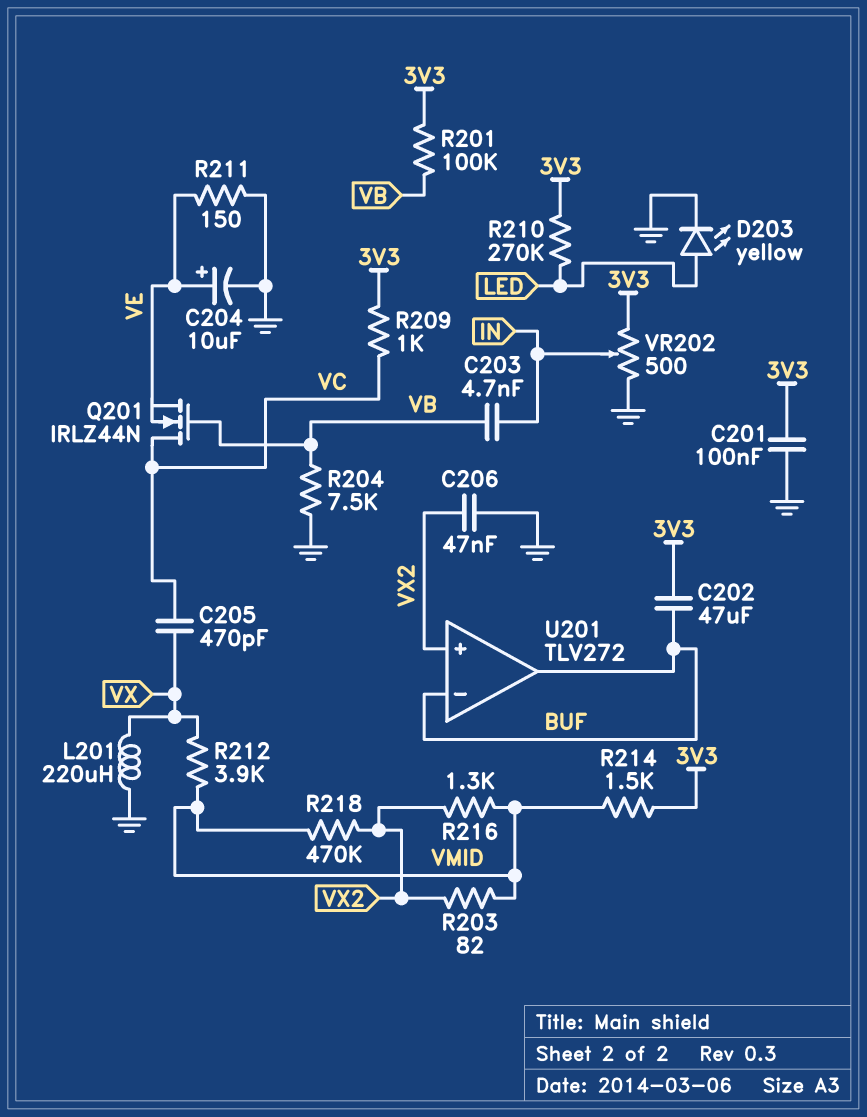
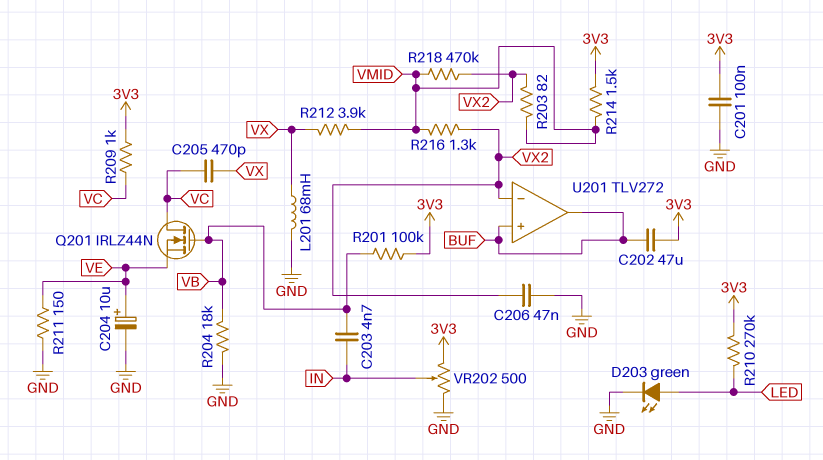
D203: LED yellow (A LED, K GND) -> LED green (A LED, K GND)
L201: 220uH (GND, VX) -> 68mH (GND, VX)
R204: 7.5k (GND, VB) -> 18k (GND, VB)
U201 pin in+: VX2 -> BUF
U201 pin in-: BUF -> VX2

